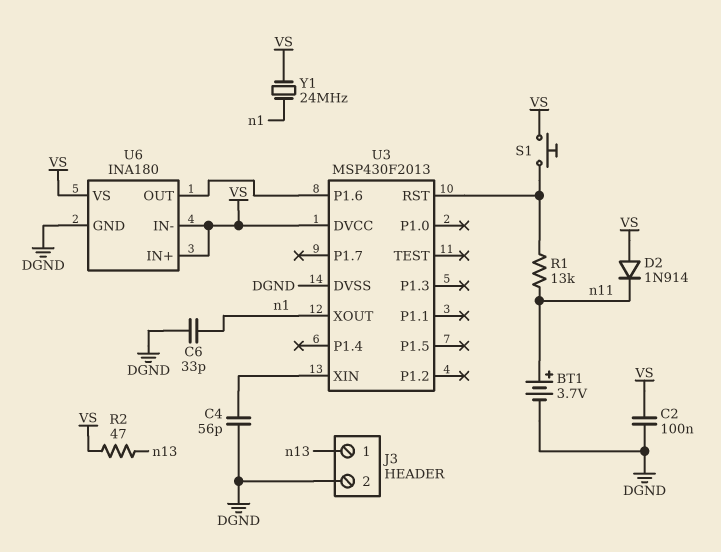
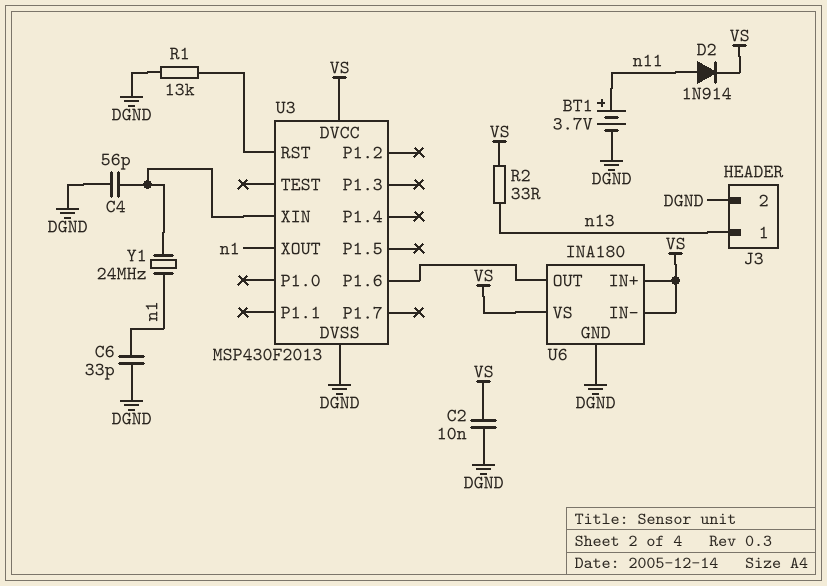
C2: 100nF (DGND, VS) -> 10nF (DGND, VS)
D2: diode 1N914 (A VS, K n11) -> diode 1N914 (A n11, K VS)
R1: 13k (U3/RST, n11) -> 13k (DGND, U3/RST)
R2: 47 (VS, n13) -> 33 (VS, n13)
S1: button (U3/RST, VS) -> none
Y1: 24MHz (VS, n1) -> 24MHz (U3/XIN, n1)

